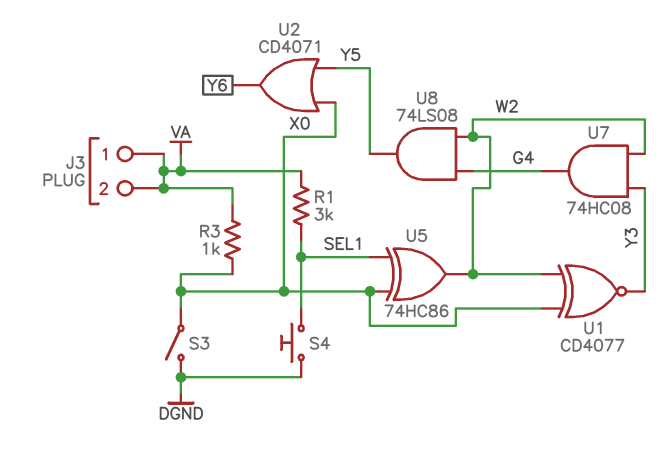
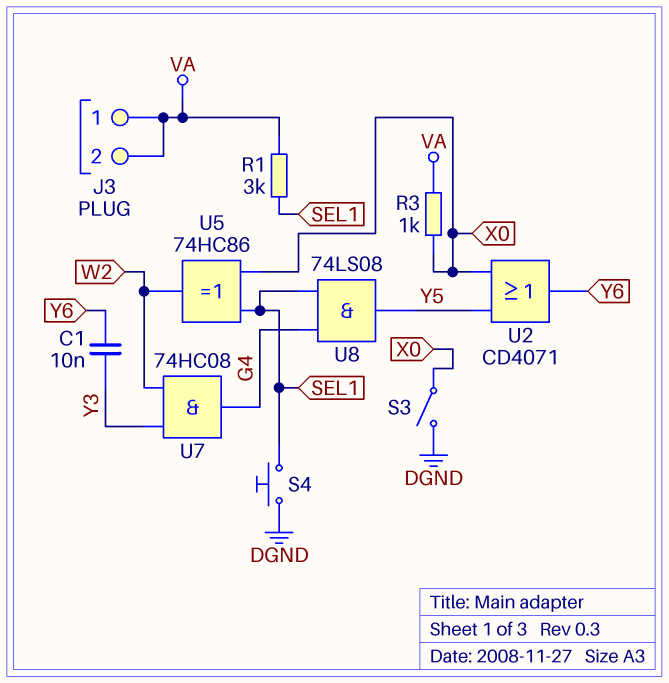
C1: none -> 10nF (Y3, Y6)
U1: XNOR CD4077 (in W2, in X0, out Y3) -> none
U8: AND 74LS08 (in G4, in W2, out Y5) -> AND 74LS08 (in G4, in SEL1, out Y5)

